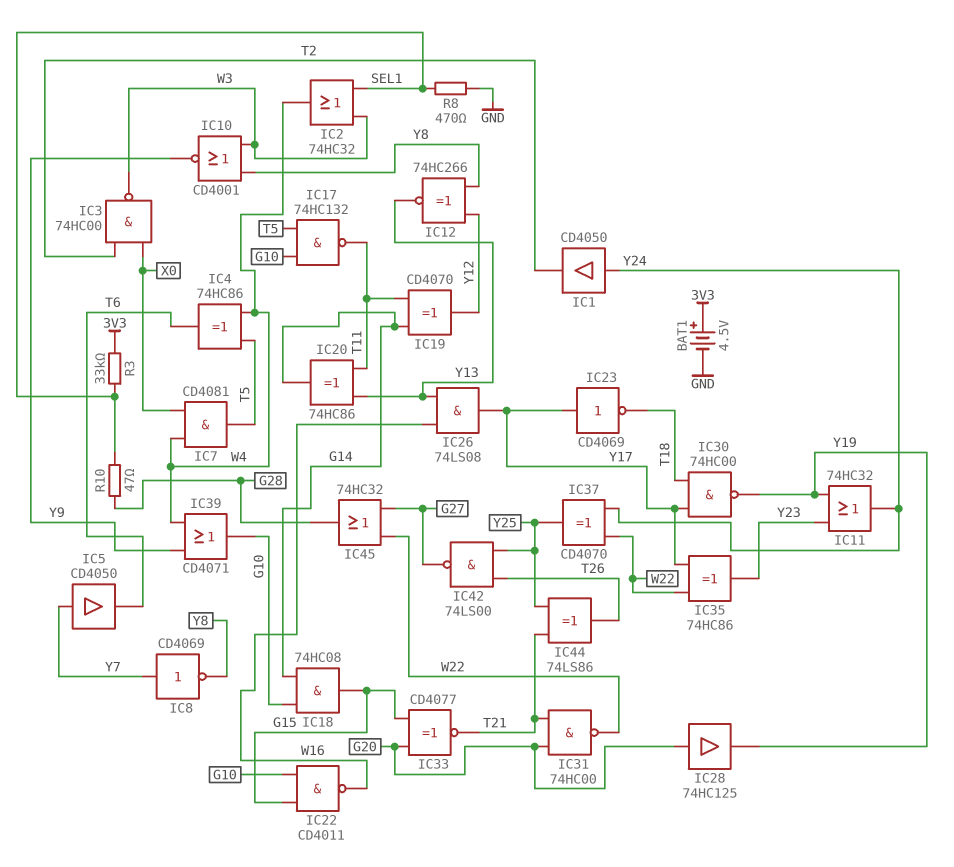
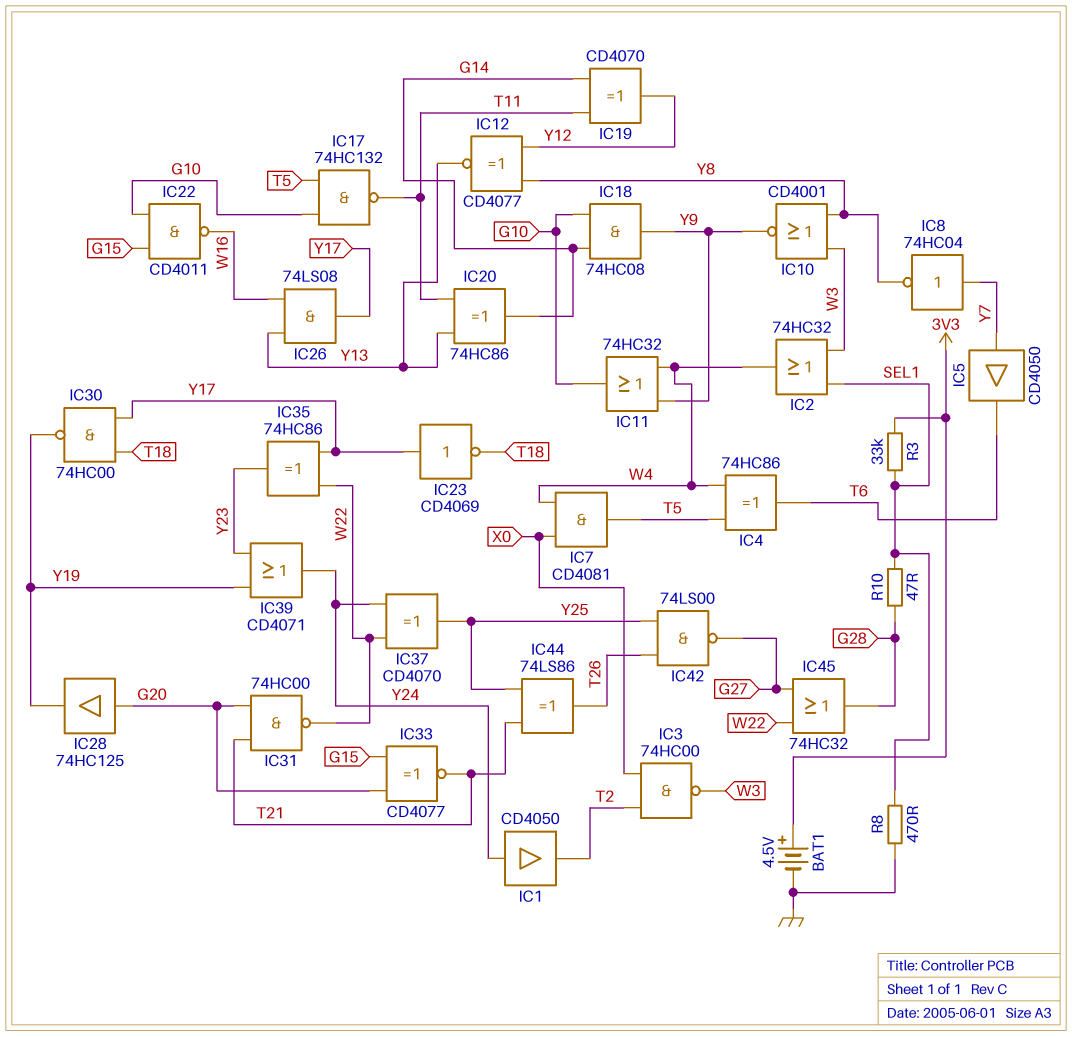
IC8: NOT CD4069 (in Y7, out Y8) -> NOT 74HC04 (in Y7, out Y8)
IC11: OR 74HC32 (in Y19, in Y23, out Y24) -> OR 74HC32 (in W4, in Y9, out G10)
IC12: XNOR 74HC266 (in Y8, in Y12, out Y13) -> XNOR CD4077 (in Y8, in Y12, out Y13)
IC18: AND 74HC08 (in G10, in G14, out G15) -> AND 74HC08 (in G10, in G14, out Y9)
IC39: OR CD4071 (in W4, in Y9, out G10) -> OR CD4071 (in Y19, in Y23, out Y24)

